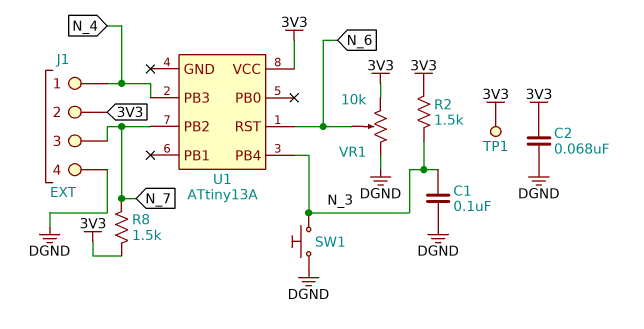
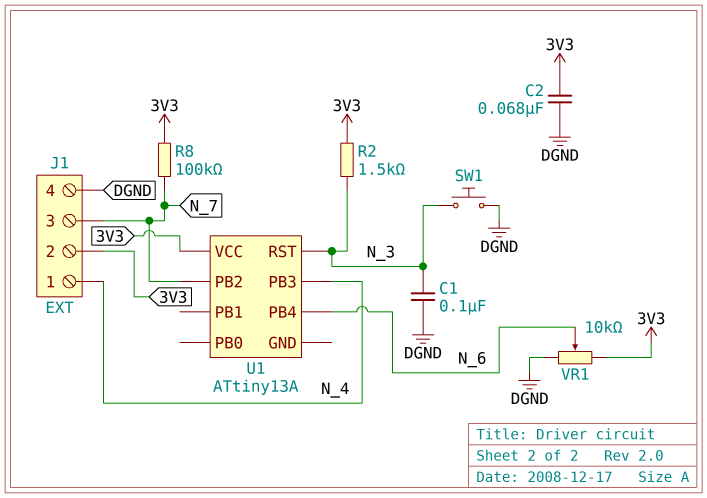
R8: 1.5k (3V3, N_7) -> 100k (3V3, N_7)
TP1: test point (3V3) -> none
U1 pin PB4: N_3 -> N_6
U1 pin RST: N_6 -> N_3

